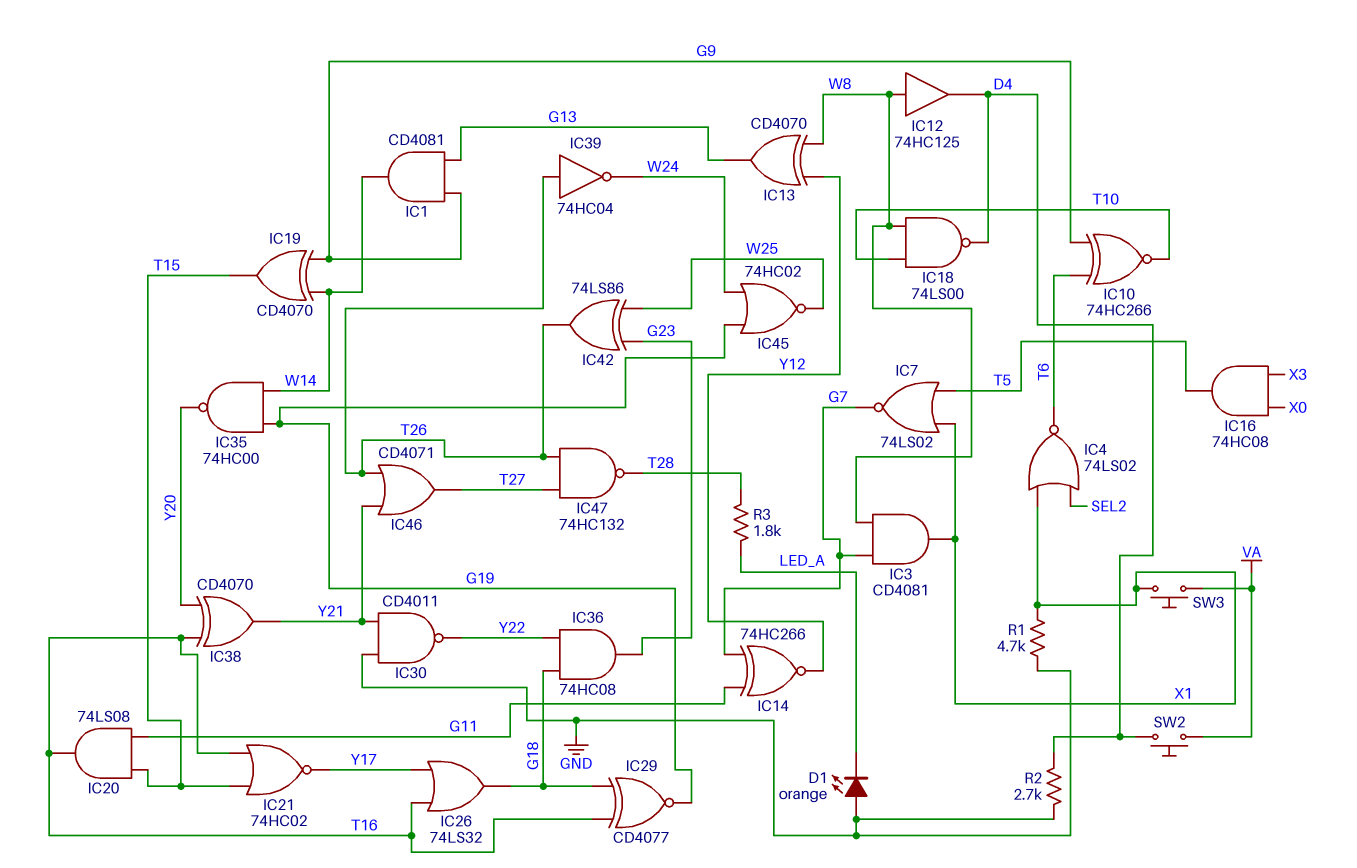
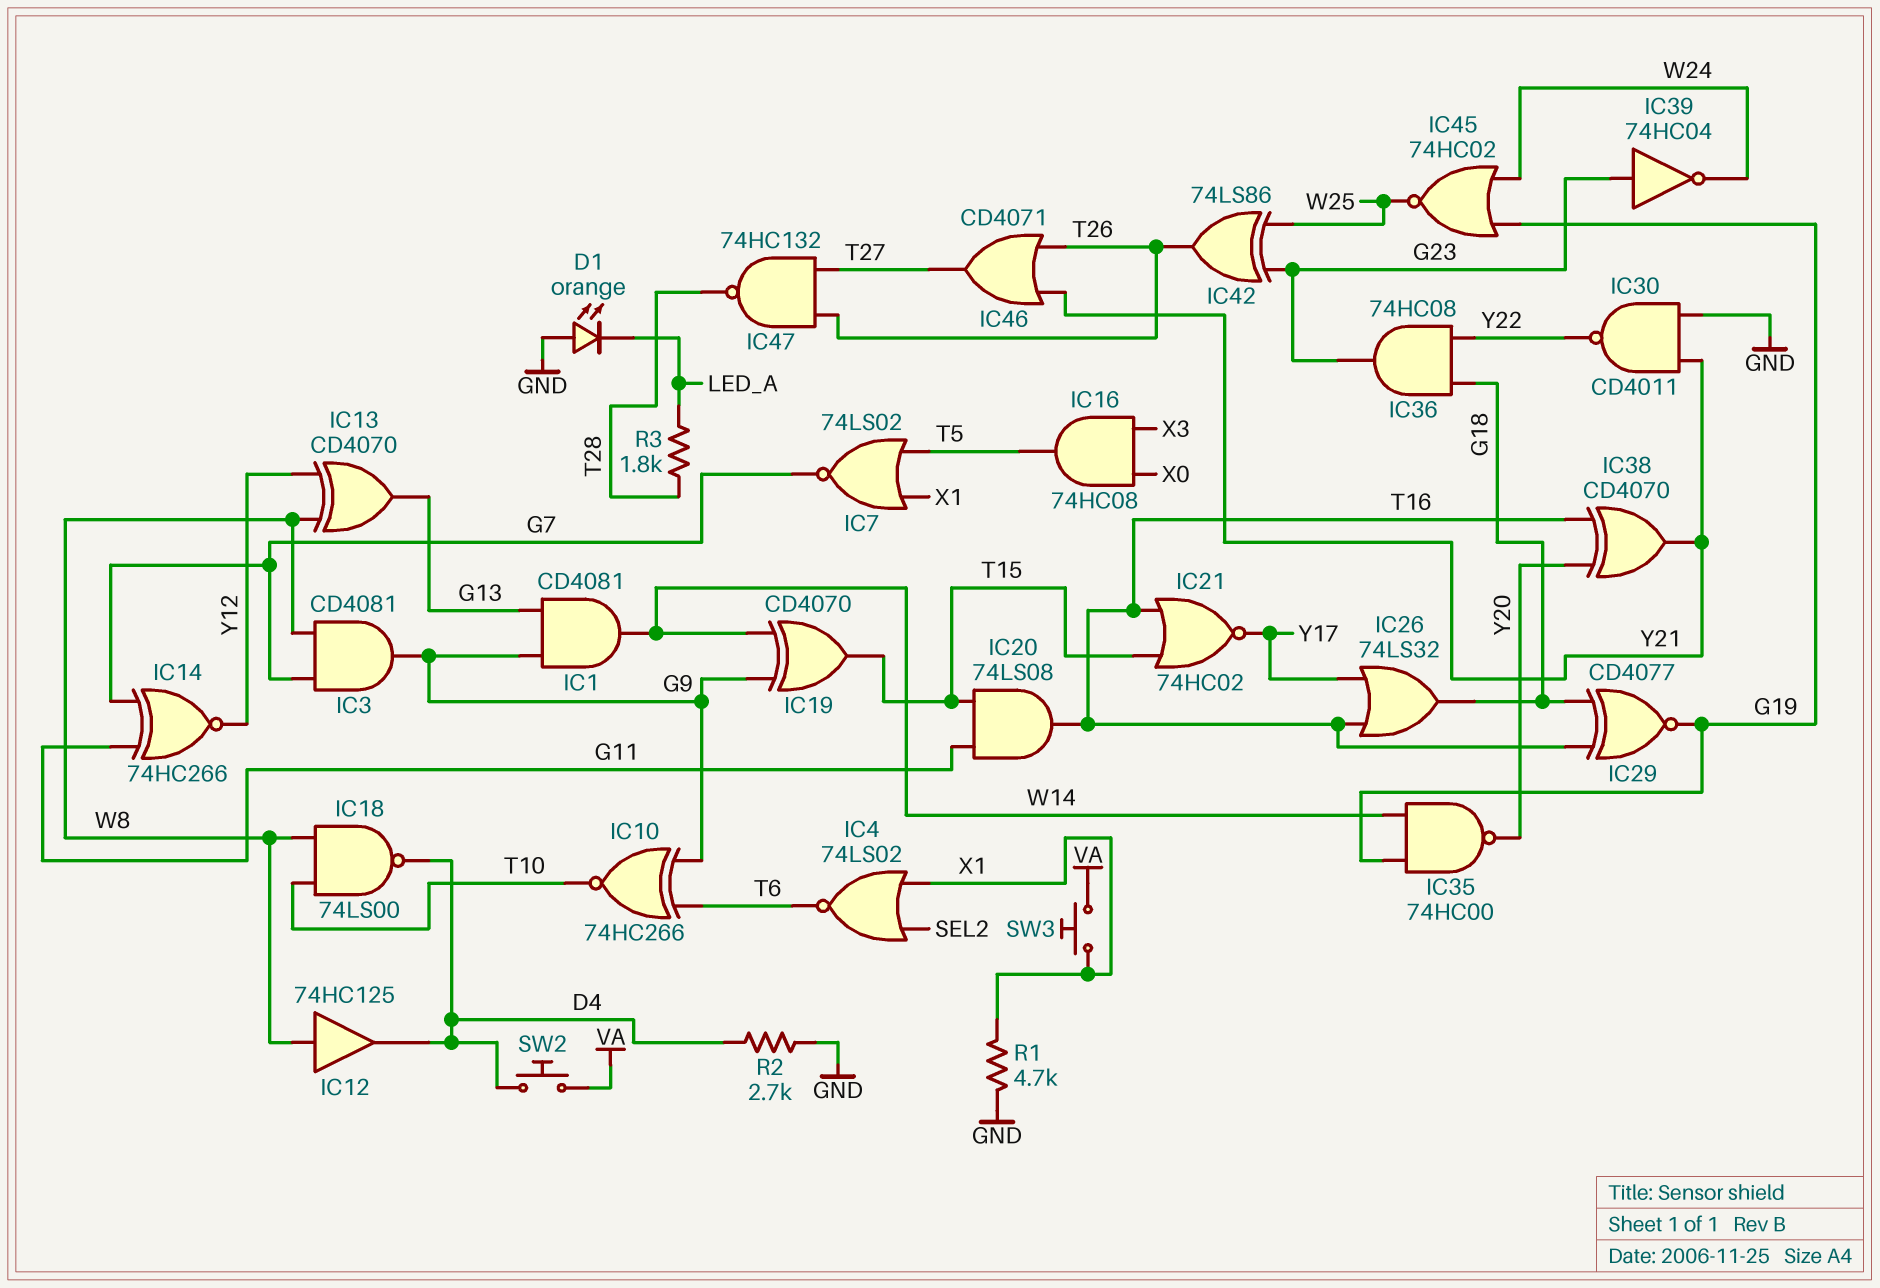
IC3: AND CD4081 (in G7, in W8, out X1) -> AND CD4081 (in G7, in W8, out G9)
IC39: NOT 74HC04 (in T26, out W24) -> NOT 74HC04 (in G23, out W24)

